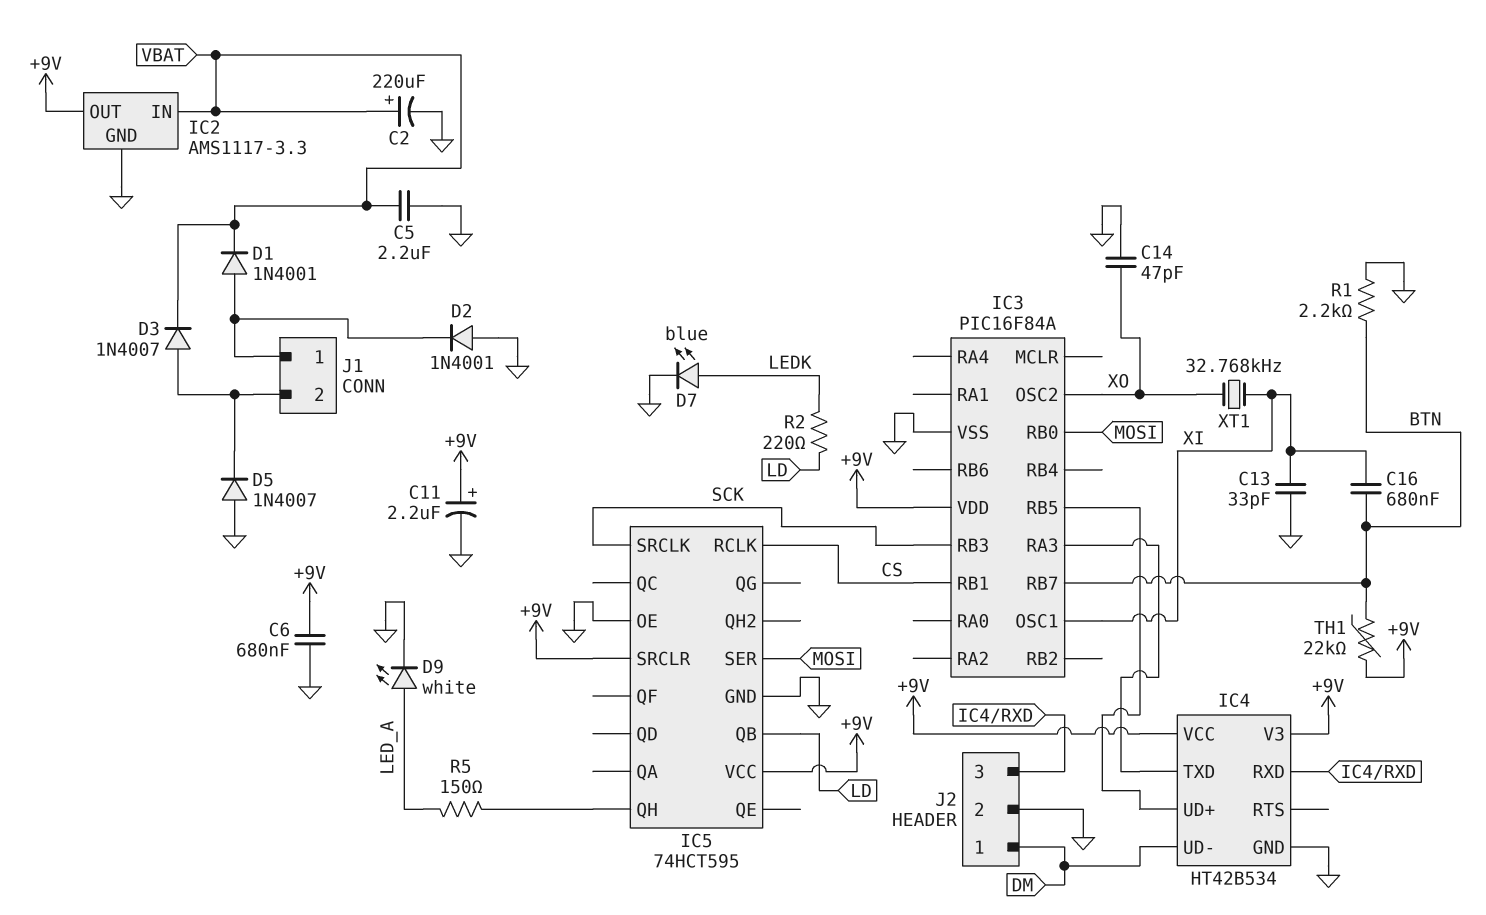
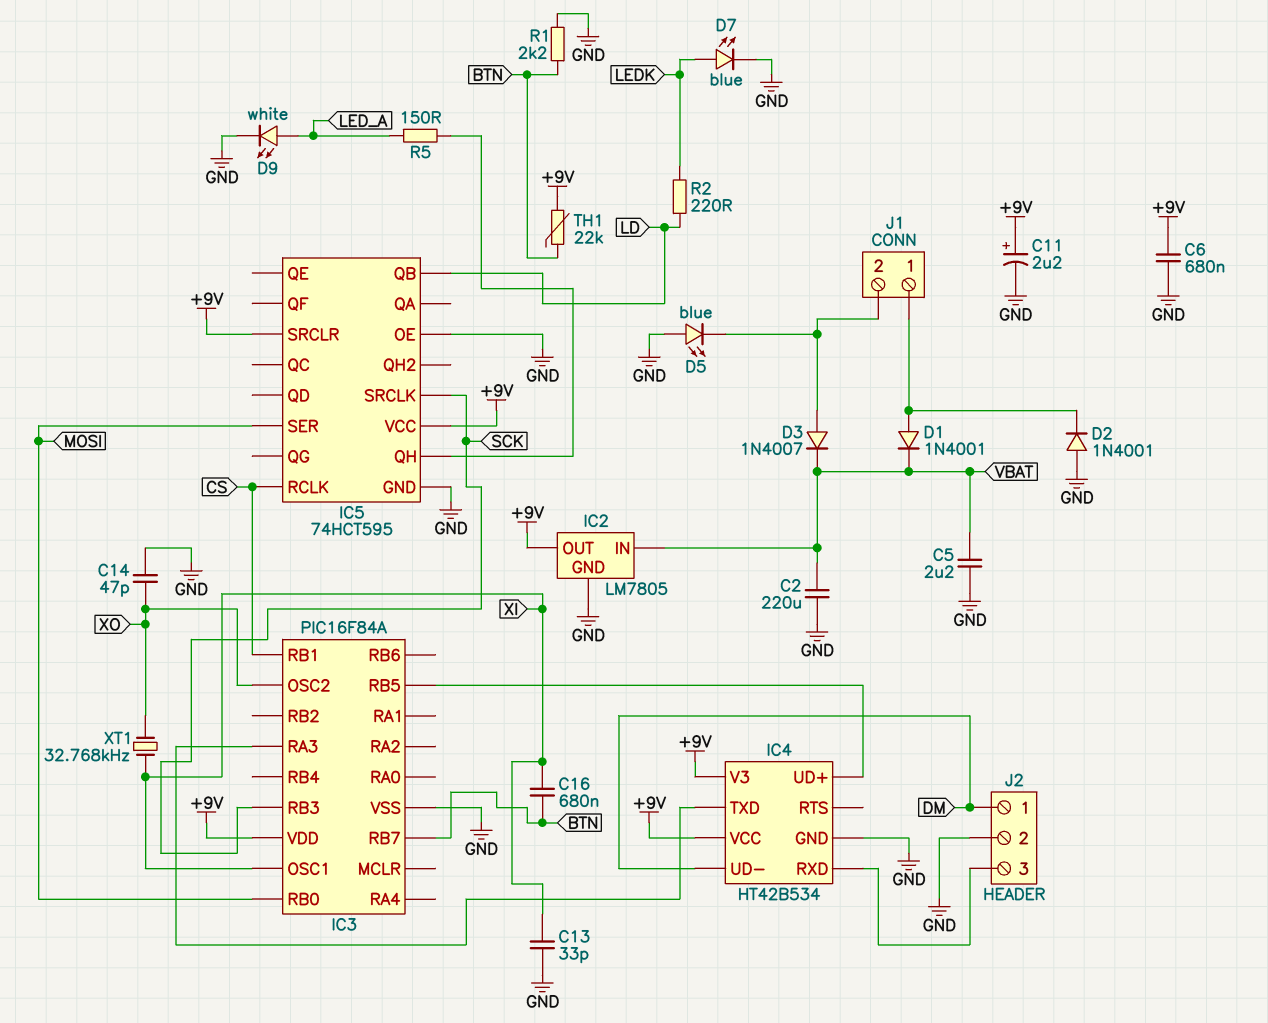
C2: 220uF (plus VBAT, minus GND) -> 220uF (GND, VBAT)
D5: diode 1N4007 (A GND, K J1/2) -> LED blue (A GND, K J1/2)
IC2: AMS1117-3.3 -> LM7805

